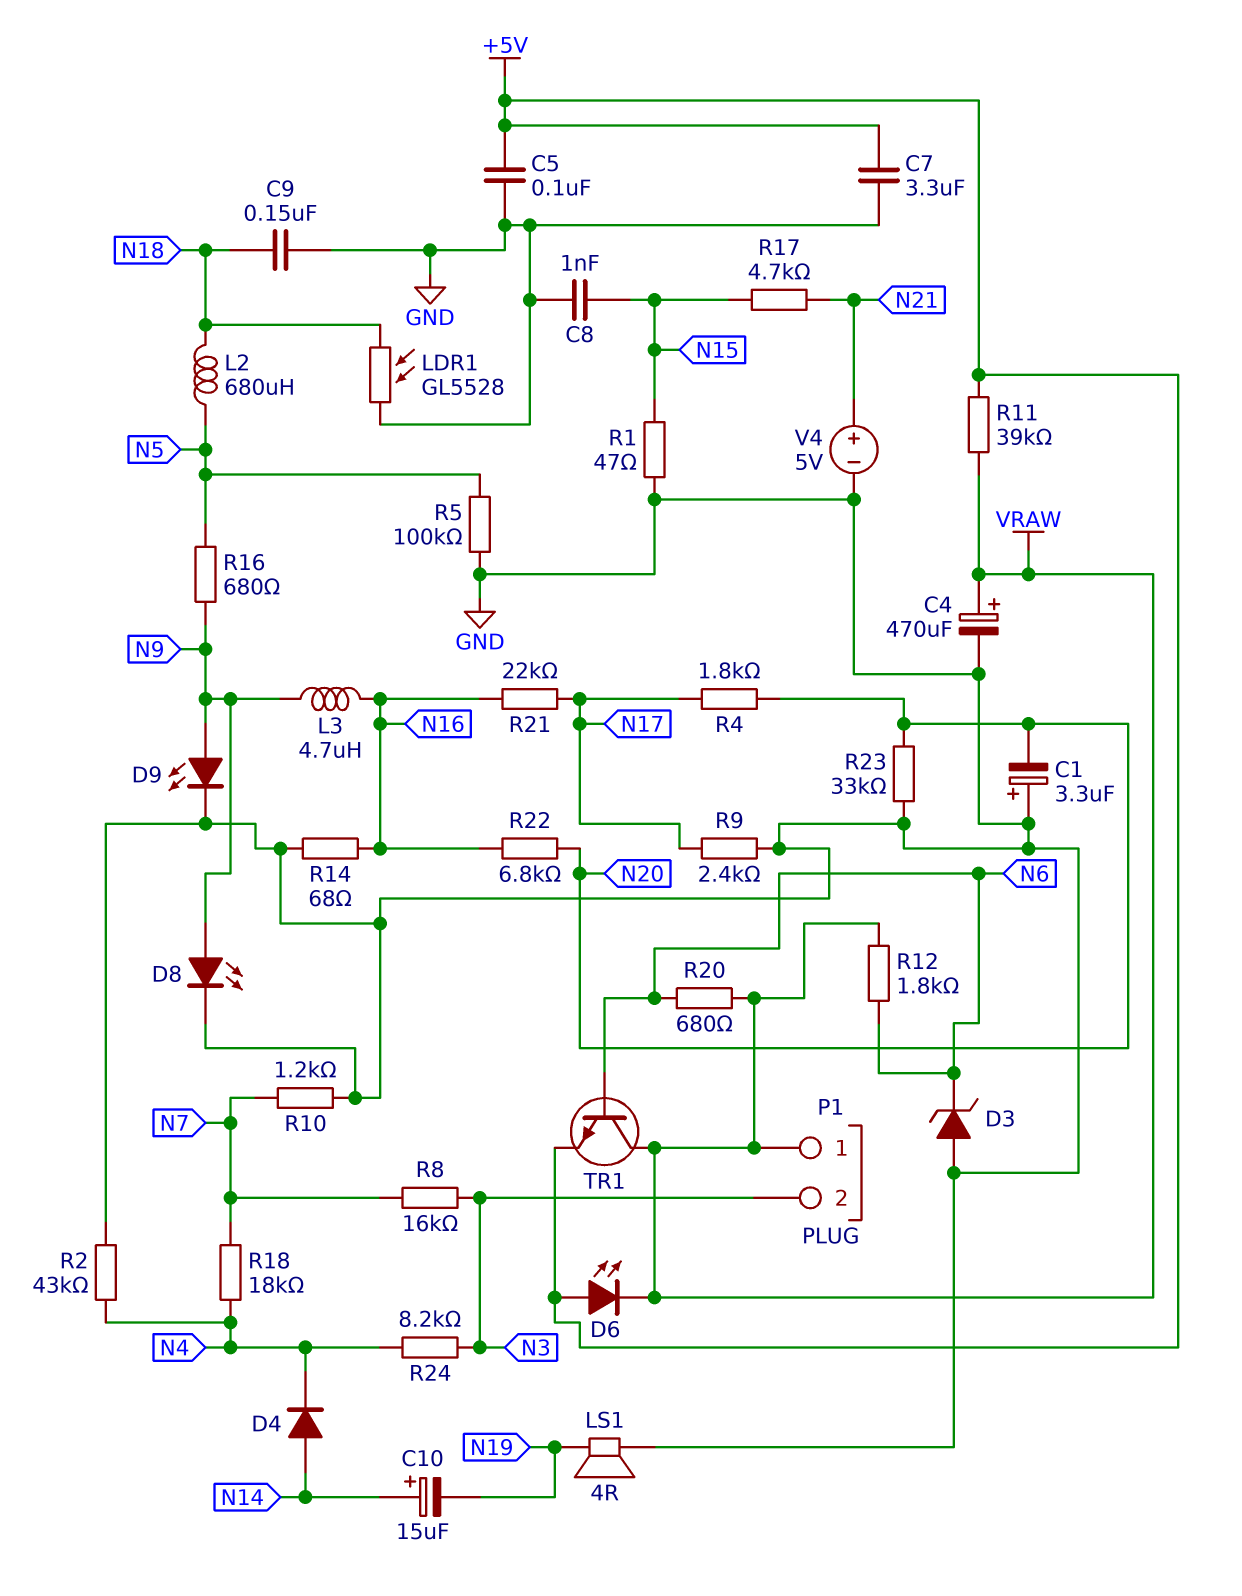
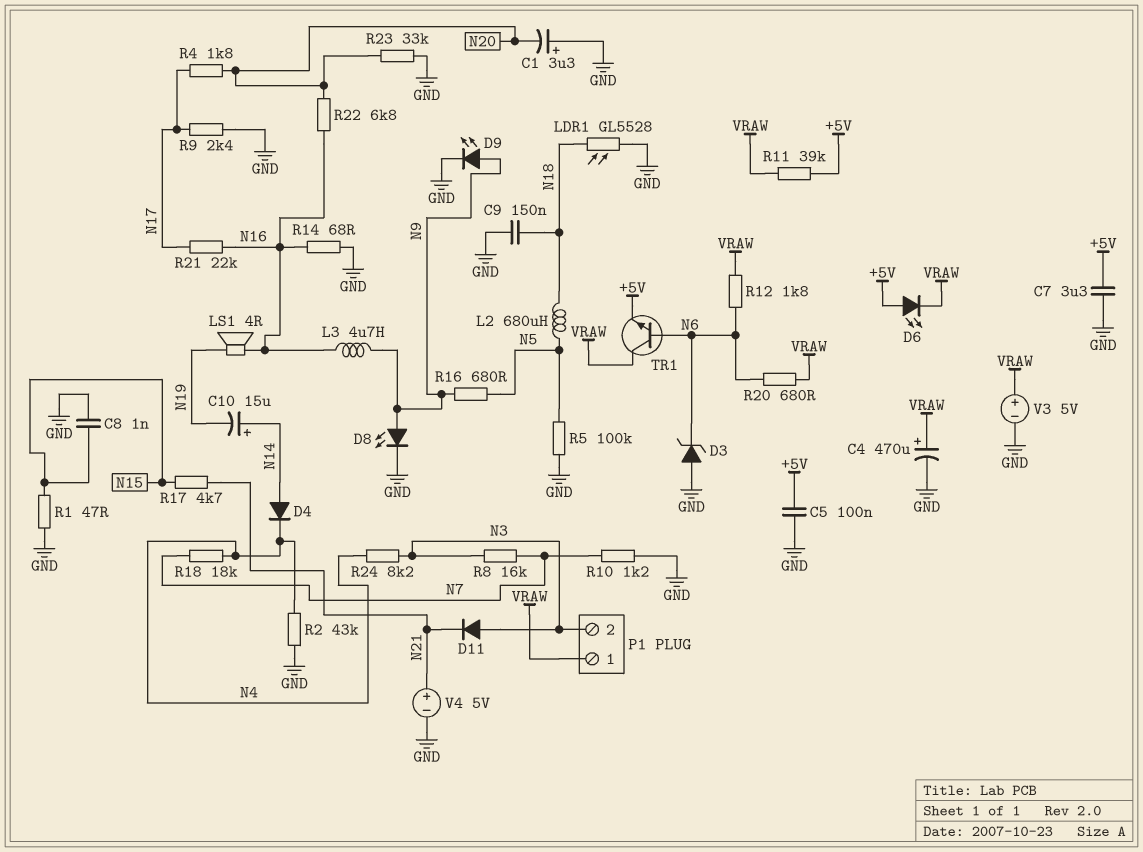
D11: none -> diode (A N3, K N21)
LS1: speaker 4R (GND, N19) -> speaker 4R (N16, N19)
V3: none -> 5V (plus VRAW, minus GND)

